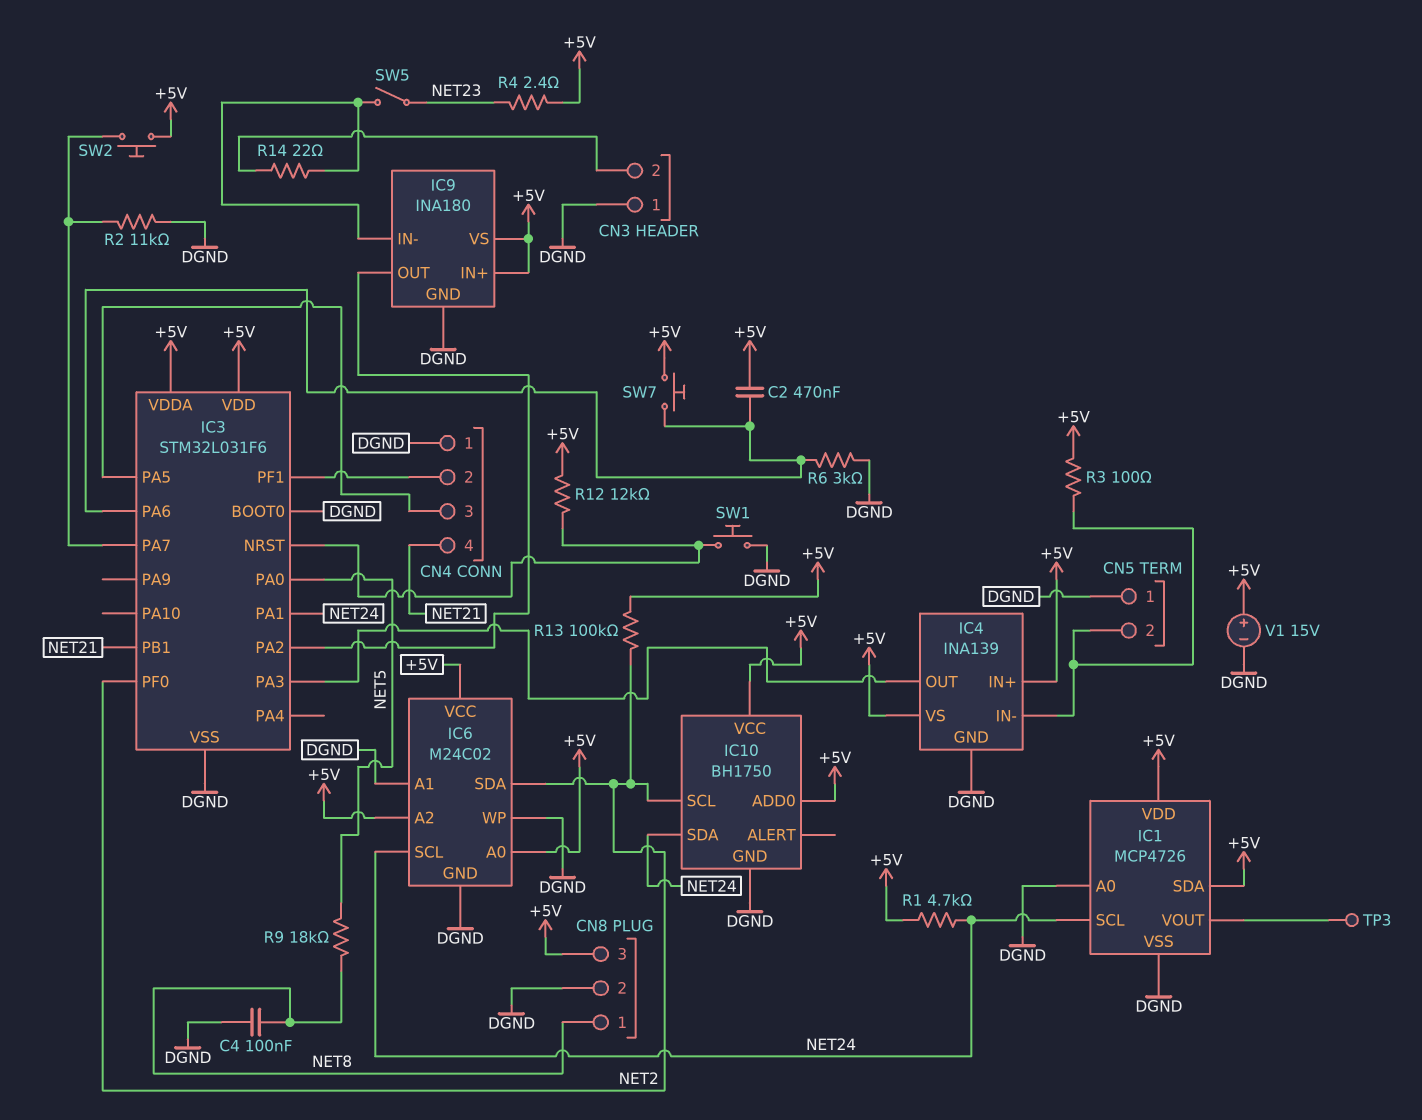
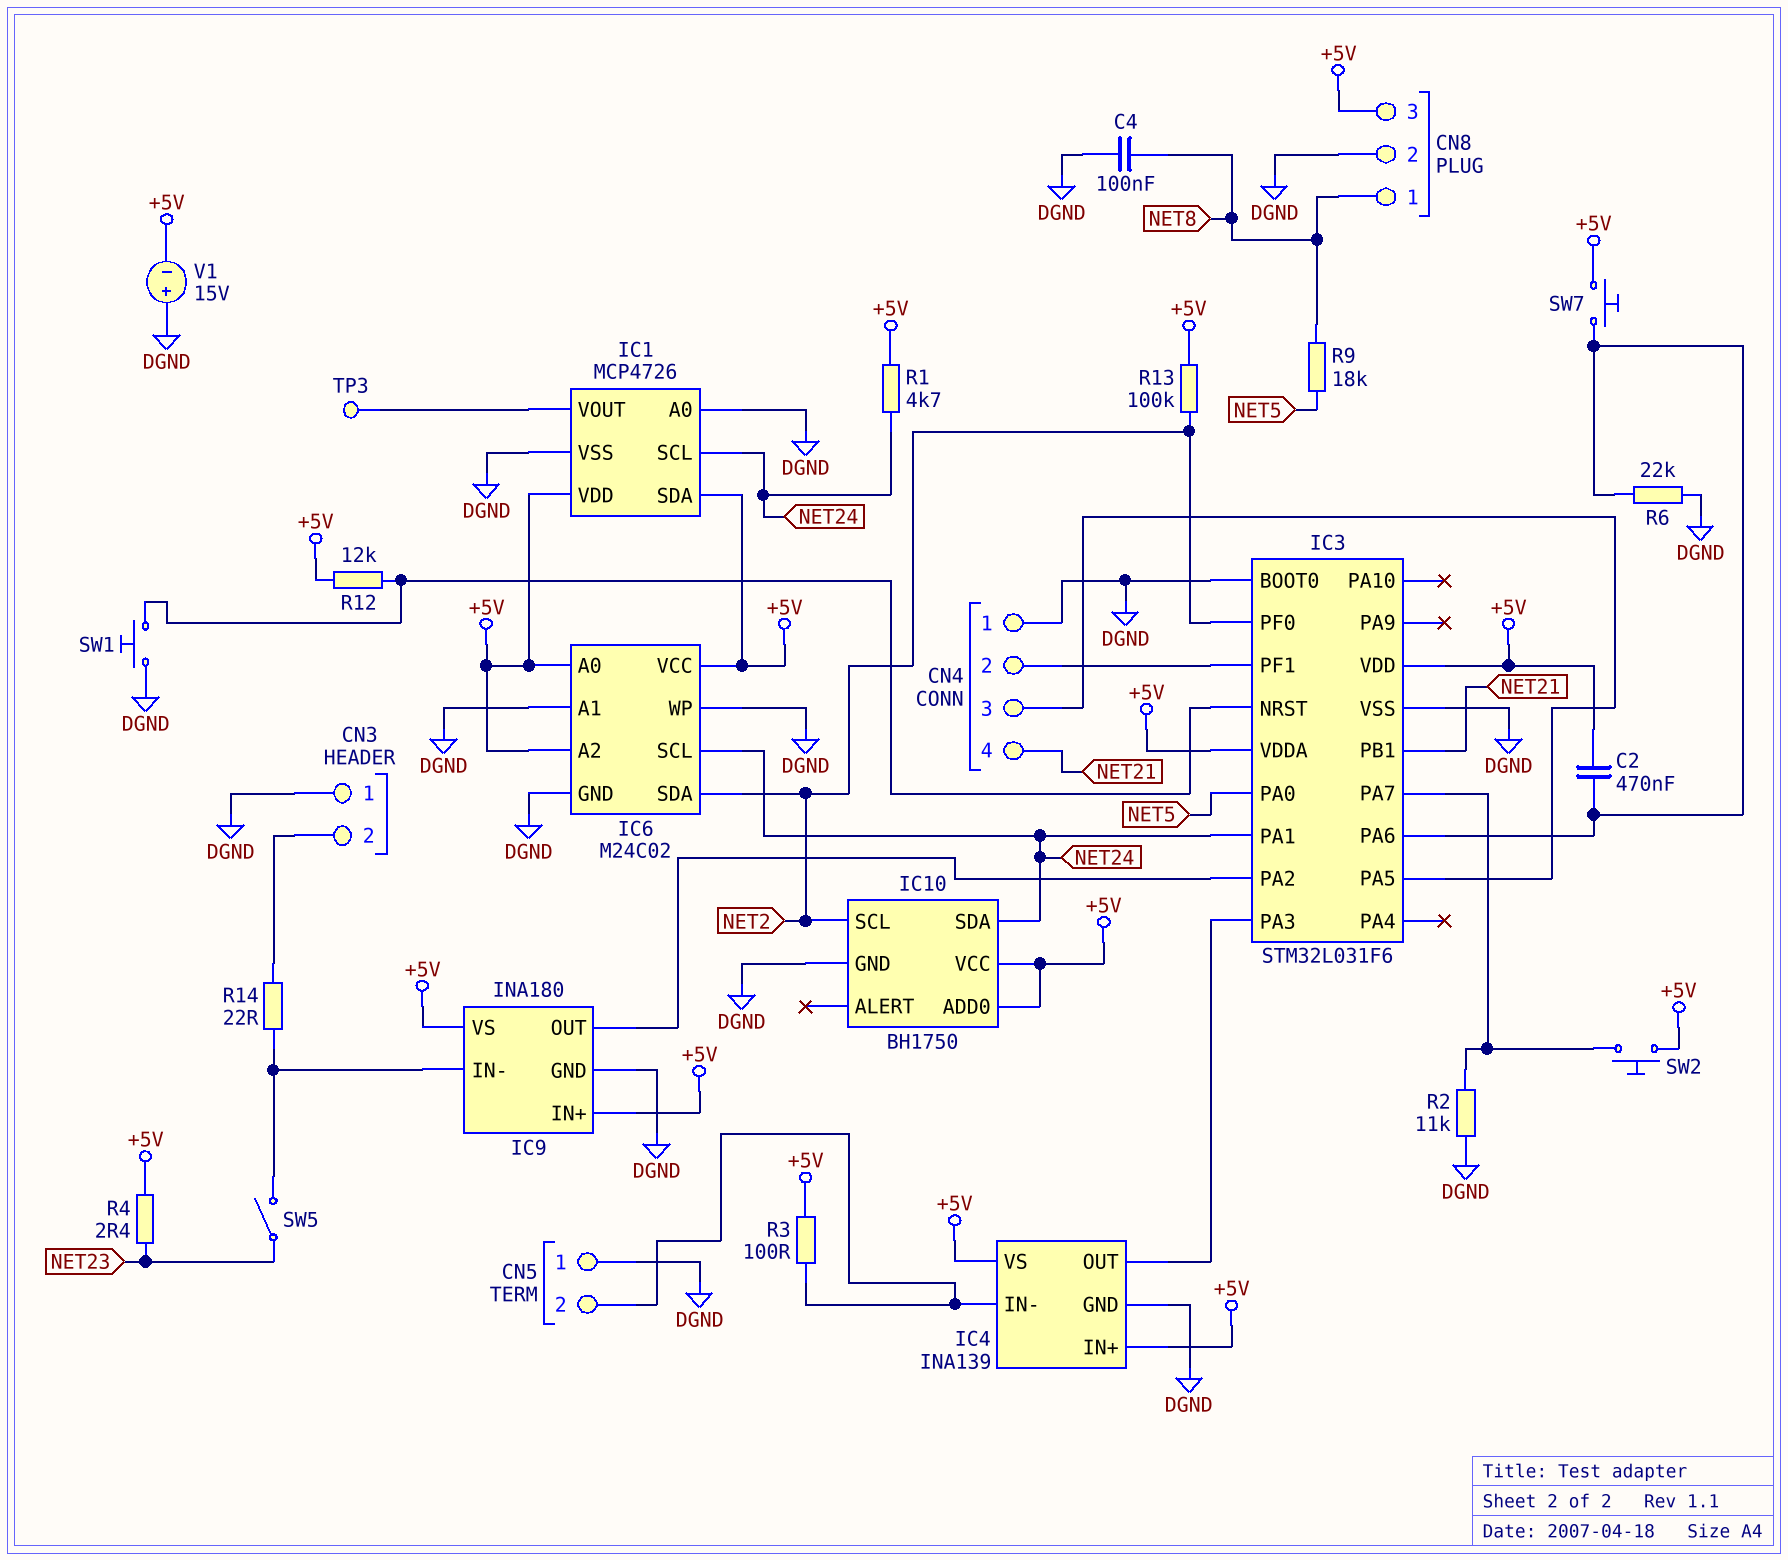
R6: 3k (DGND, IC3/PA6) -> 22k (DGND, IC3/PA6)
V1: 15V (plus +5V, minus DGND) -> 15V (plus DGND, minus +5V)

